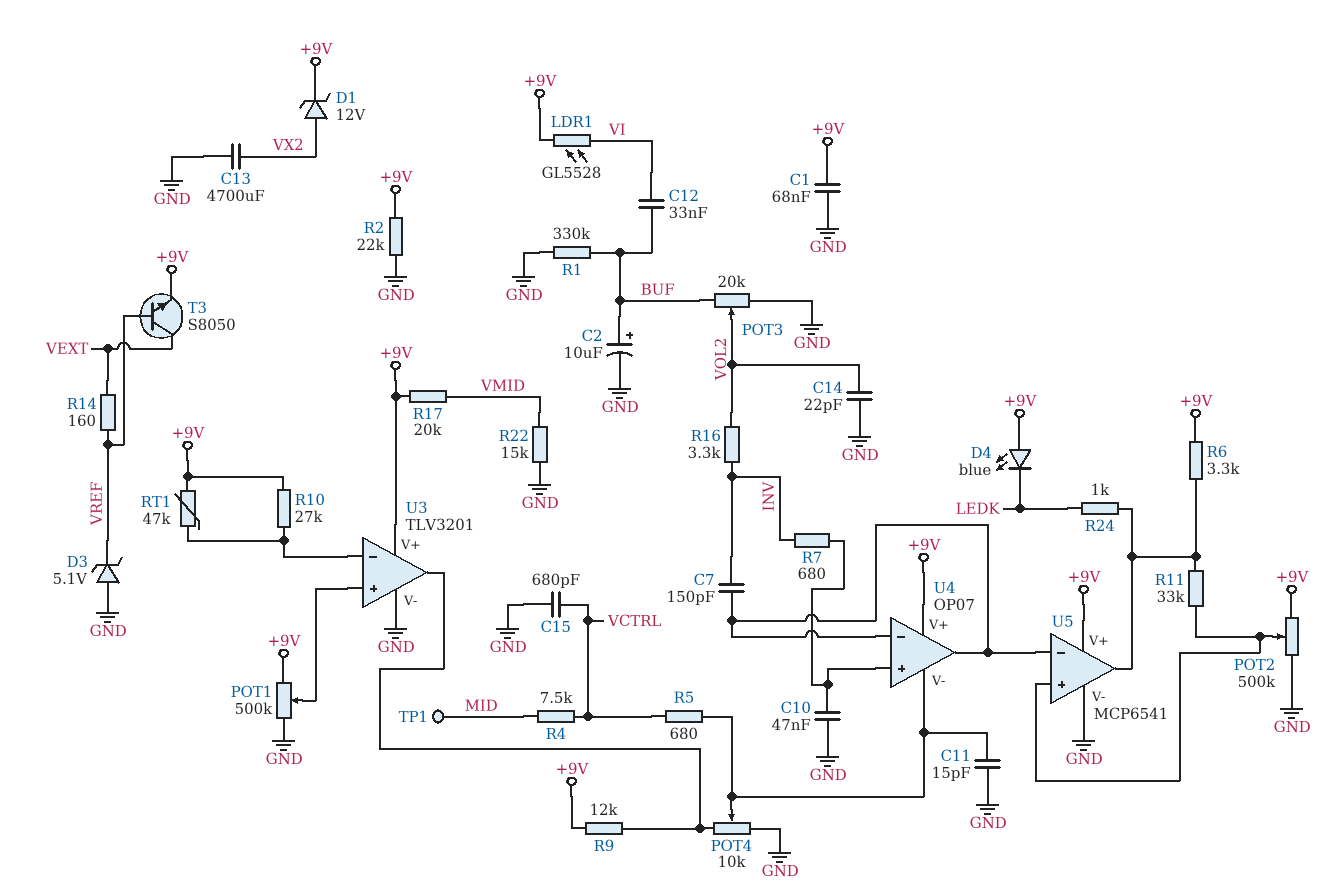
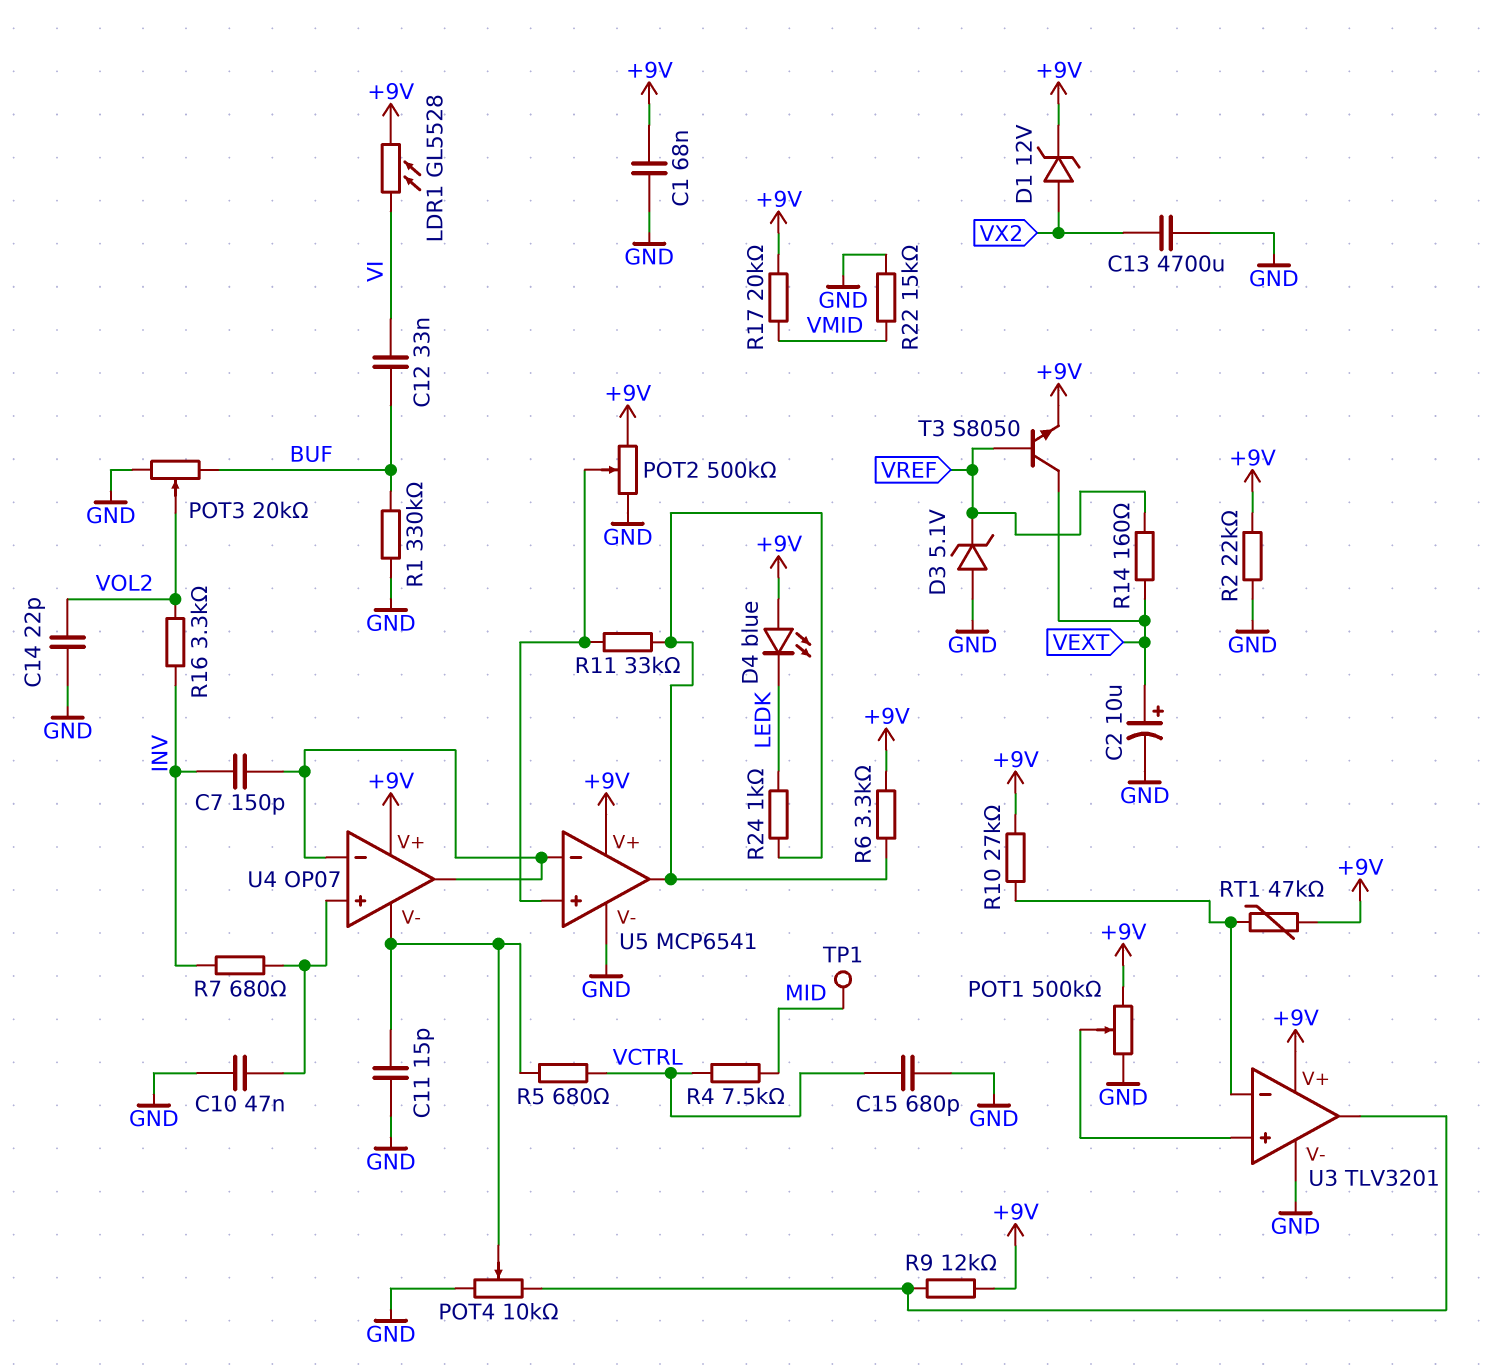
C2: 10uF (plus BUF, minus GND) -> 10uF (plus VEXT, minus GND)

